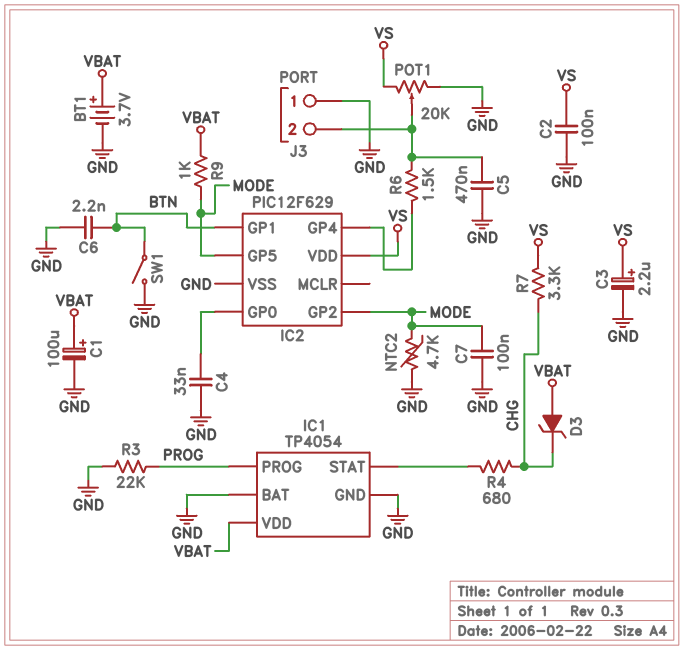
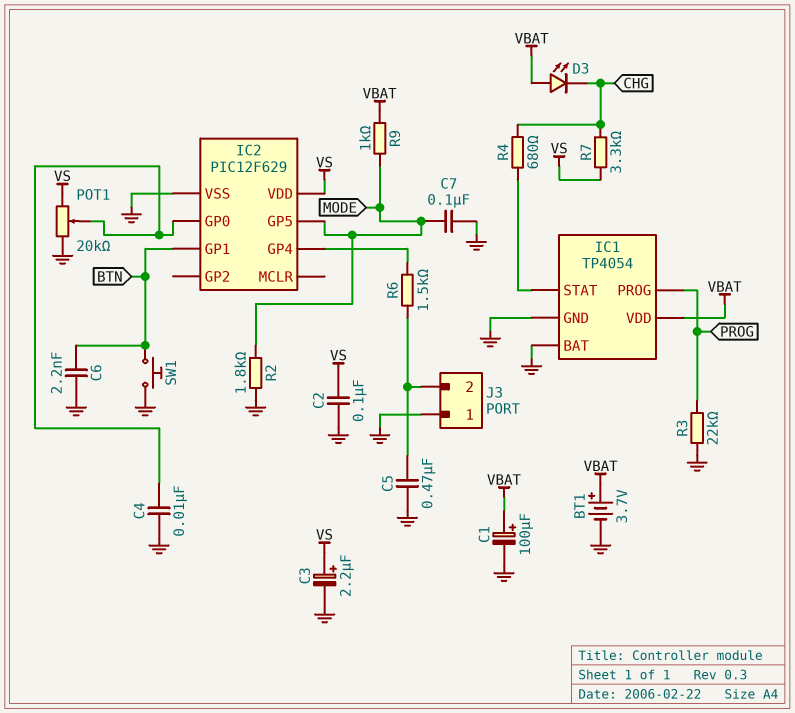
C4: 33nF (GND, IC2/GP0) -> 10nF (GND, IC2/GP0)
D3: zener (A VBAT, K CHG) -> LED (A VBAT, K CHG)
IC2 pin GP2: MODE -> none
NTC2: 4.7k (GND, MODE) -> none
POT1: 20k (GND, VS, wiper J3/2) -> 20k (GND, VS, wiper IC2/GP0)
R2: none -> 1.8k (GND, MODE)
SW1: switch (BTN, GND) -> button (BTN, GND)

